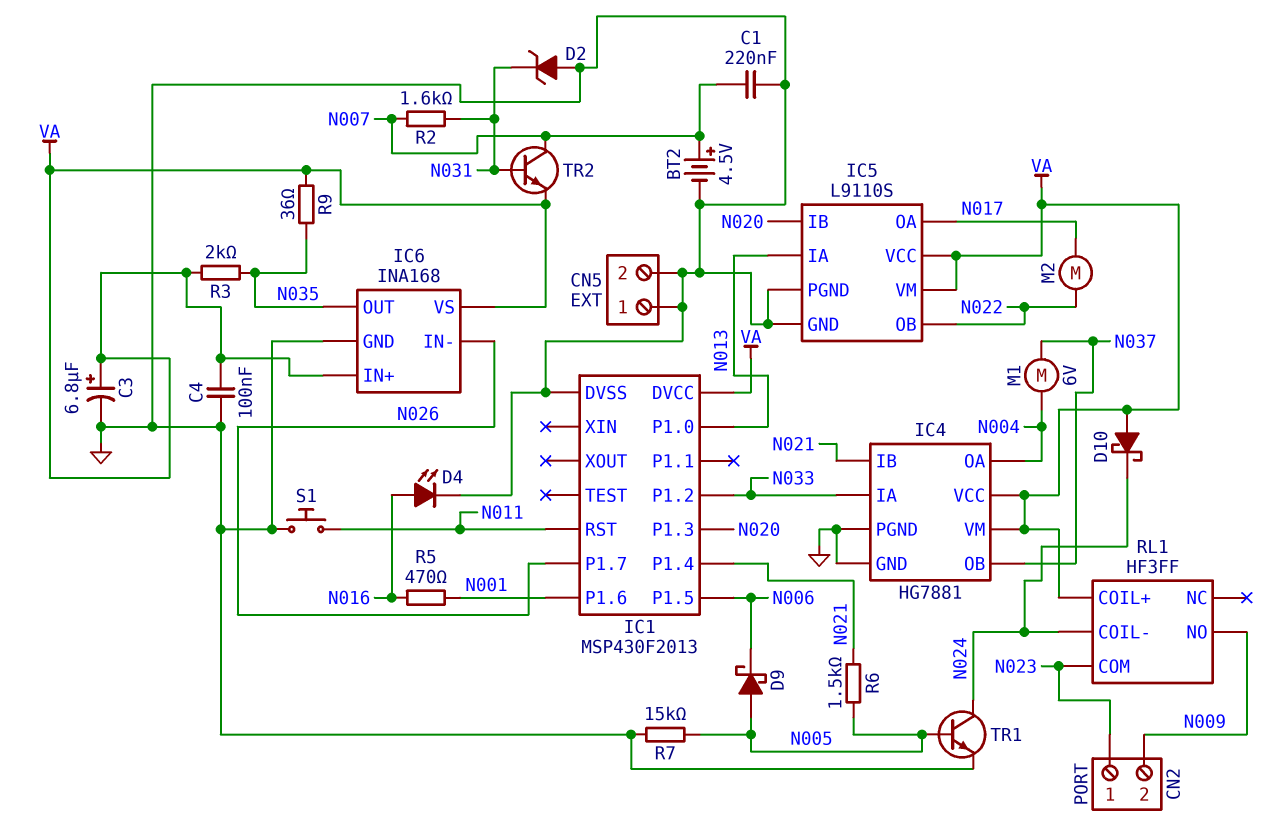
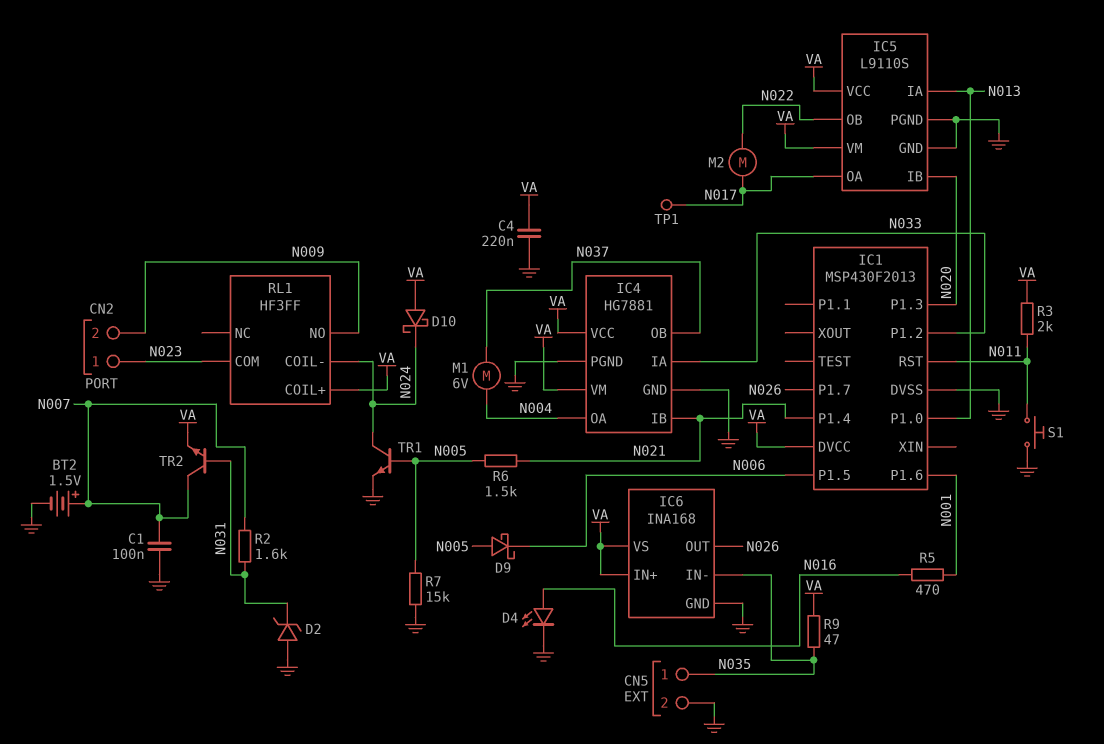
BT2: 4.5V (plus N007, minus GND) -> 1.5V (plus N007, minus GND)
C1: 220nF (GND, N007) -> 100nF (GND, N007)
C3: 6.8uF (plus VA, minus GND) -> none
C4: 100nF (GND, VA) -> 220nF (GND, VA)
CN5 pin 1: GND -> N035
IC6 pin IN-: N026 -> N035
IC6 pin OUT: N035 -> N026
R3: 2k (N035, VA) -> 2k (N011, VA)
R9: 36 (N035, VA) -> 47 (N035, VA)
TP1: none -> test point (N017)

